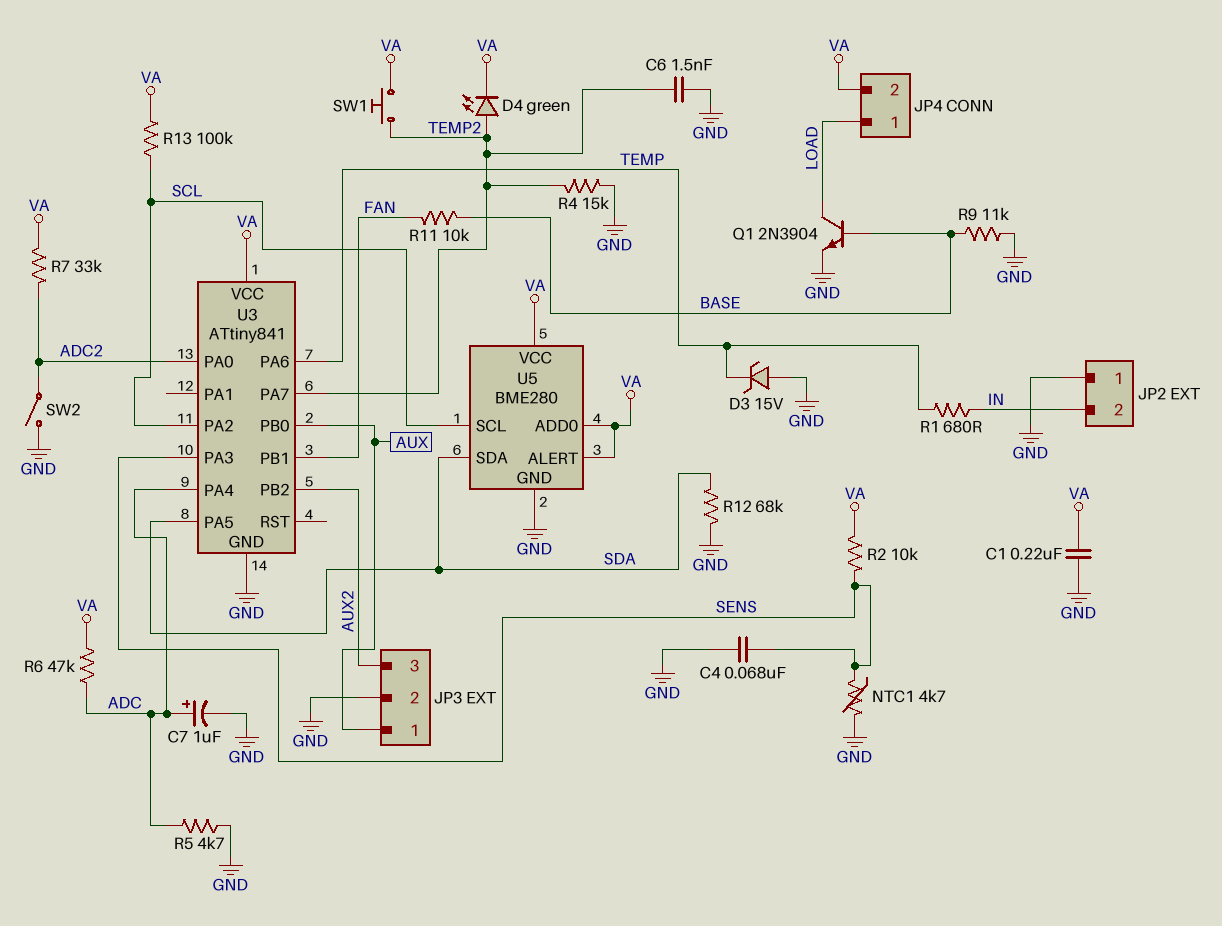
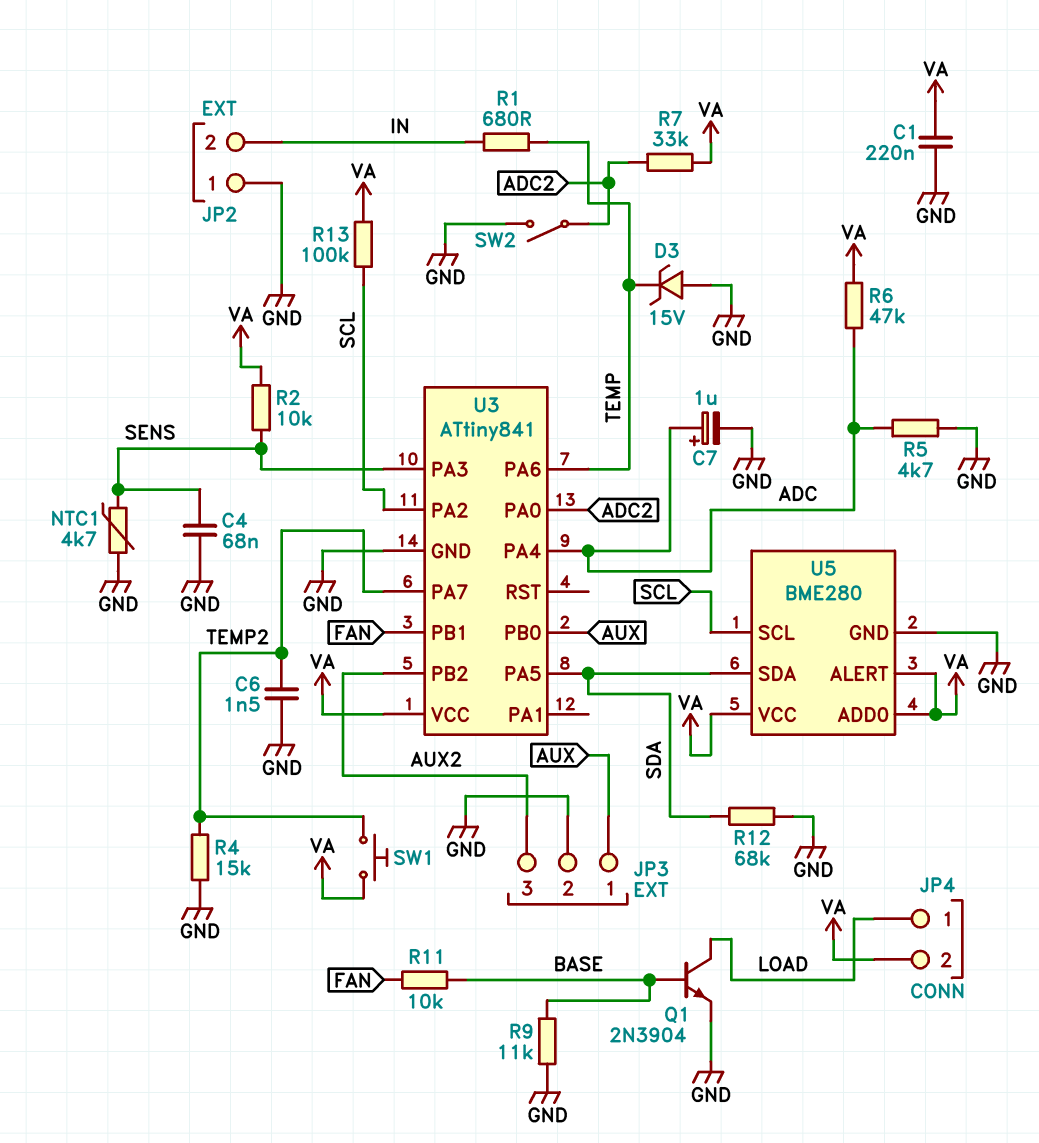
D4: LED green (A TEMP2, K VA) -> none

